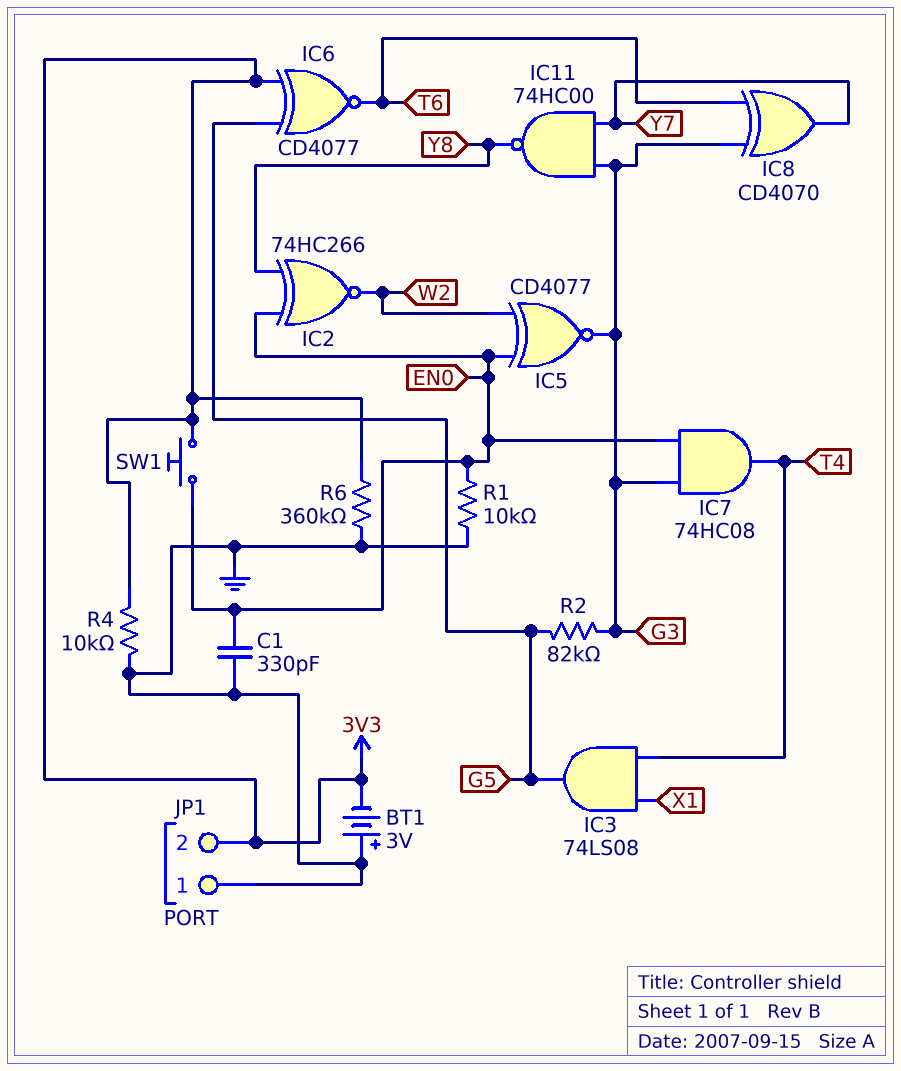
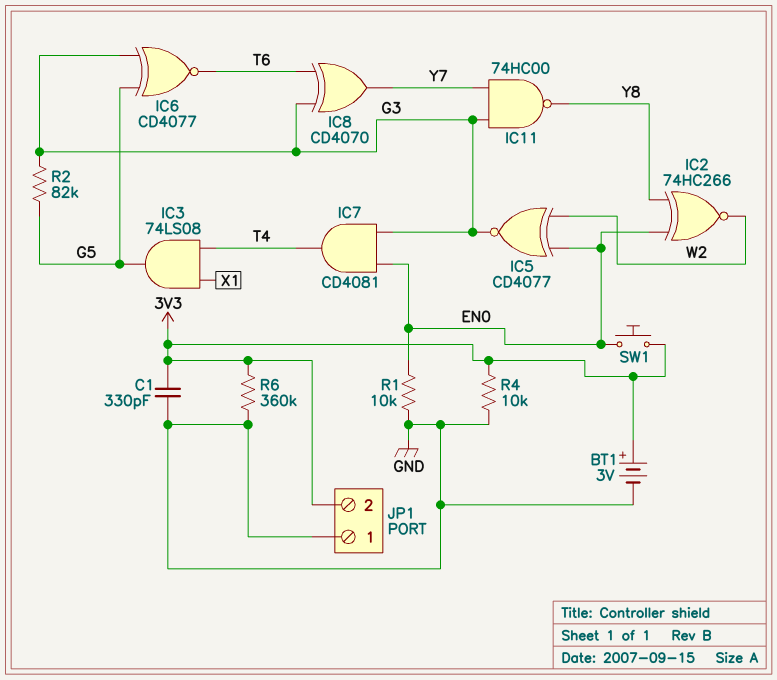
BT1: 3V (plus GND, minus 3V3) -> 3V (plus 3V3, minus GND)
C1: 330pF (EN0, GND) -> 330pF (3V3, GND)
IC6: XNOR CD4077 (in 3V3, in G5, out T6) -> XNOR CD4077 (in G3, in G5, out T6)
IC7: AND 74HC08 (in EN0, in G3, out T4) -> AND CD4081 (in EN0, in G3, out T4)

